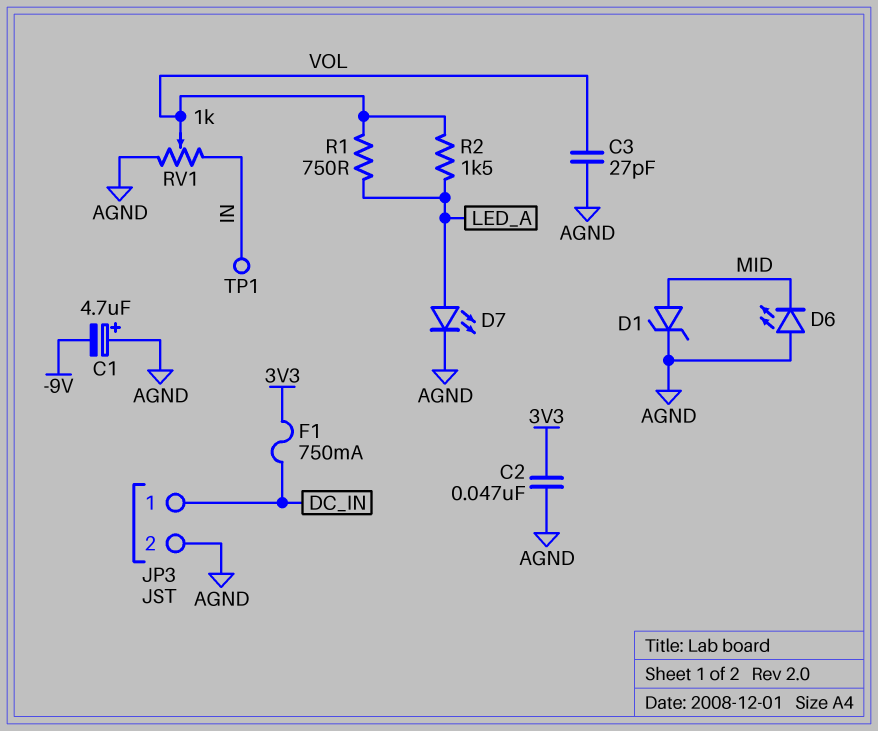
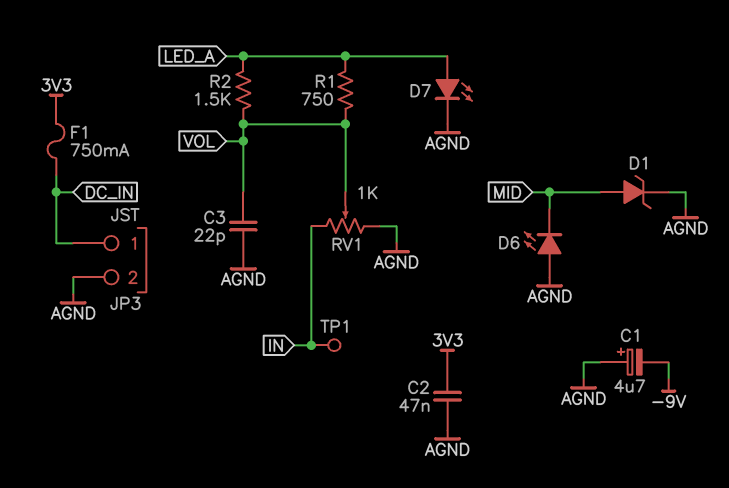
C3: 27pF (AGND, VOL) -> 22pF (AGND, VOL)

